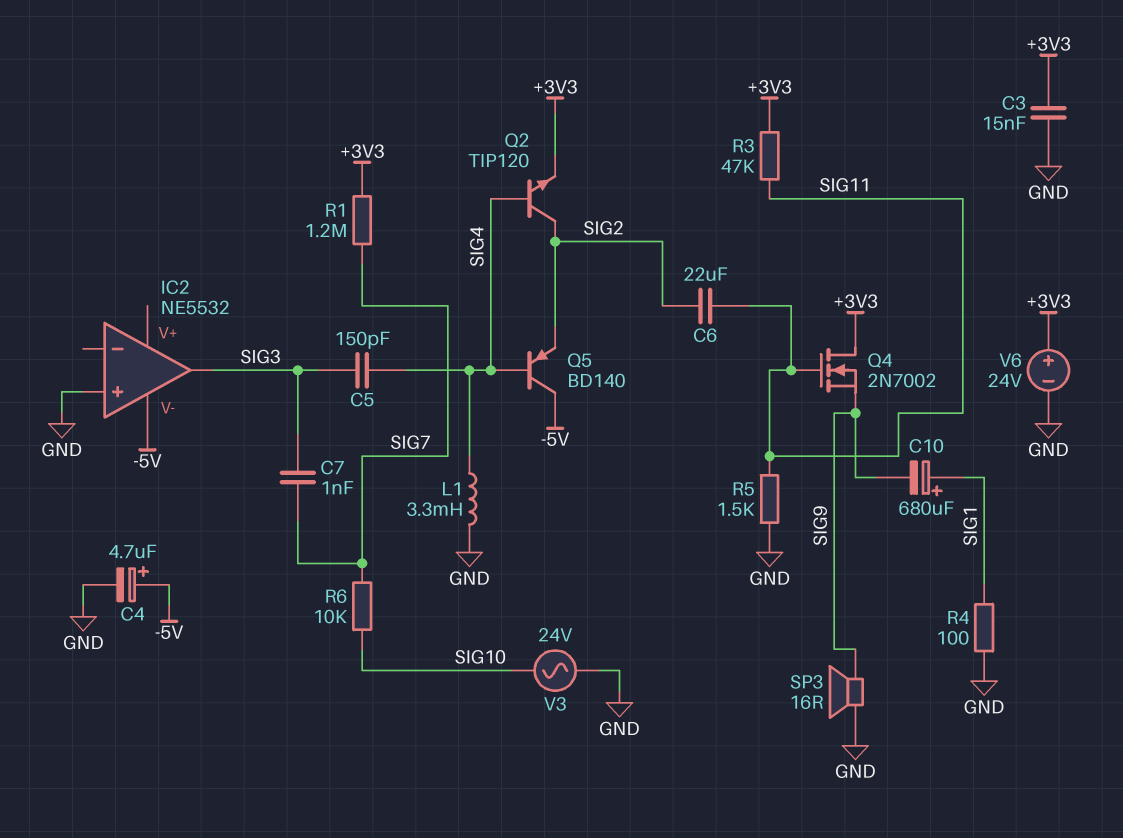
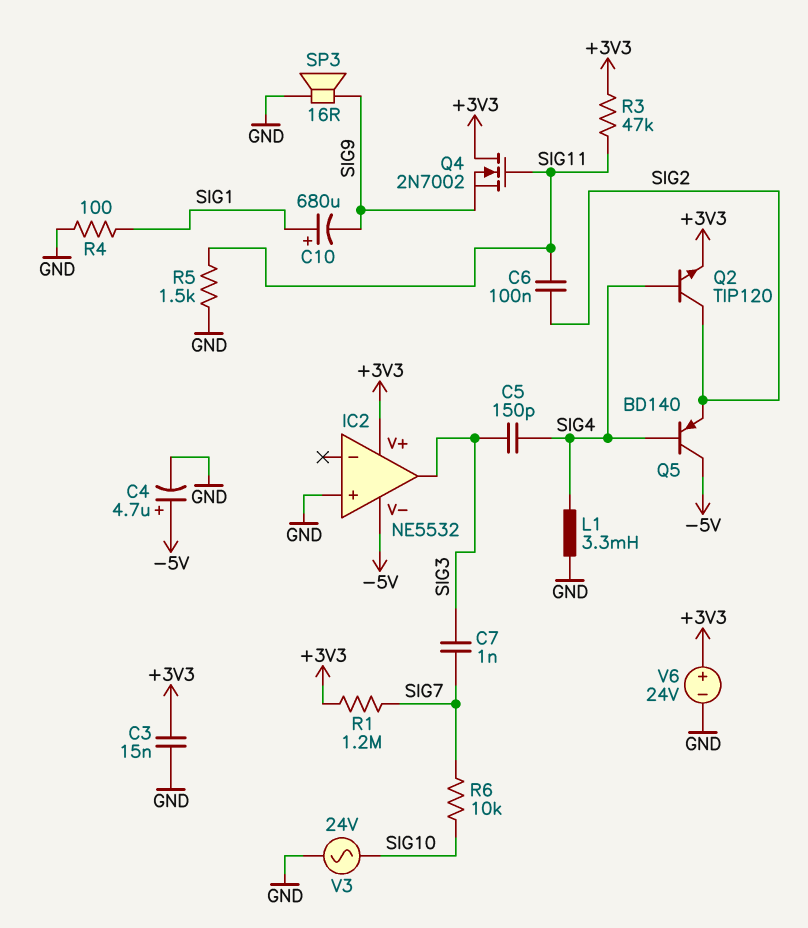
C6: 22uF (SIG2, SIG11) -> 100nF (SIG2, SIG11)
IC2 pin V+: none -> +3V3

